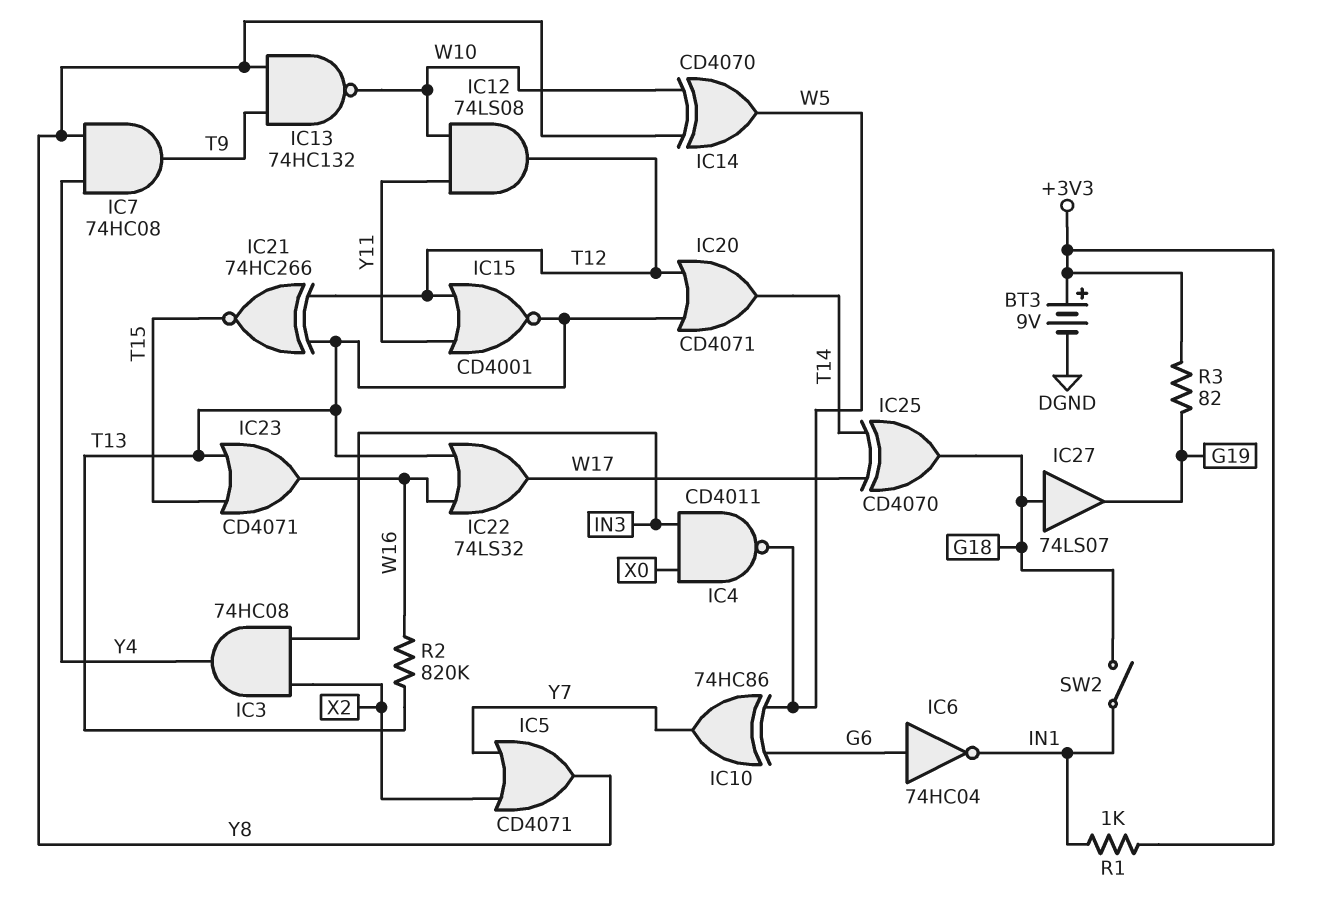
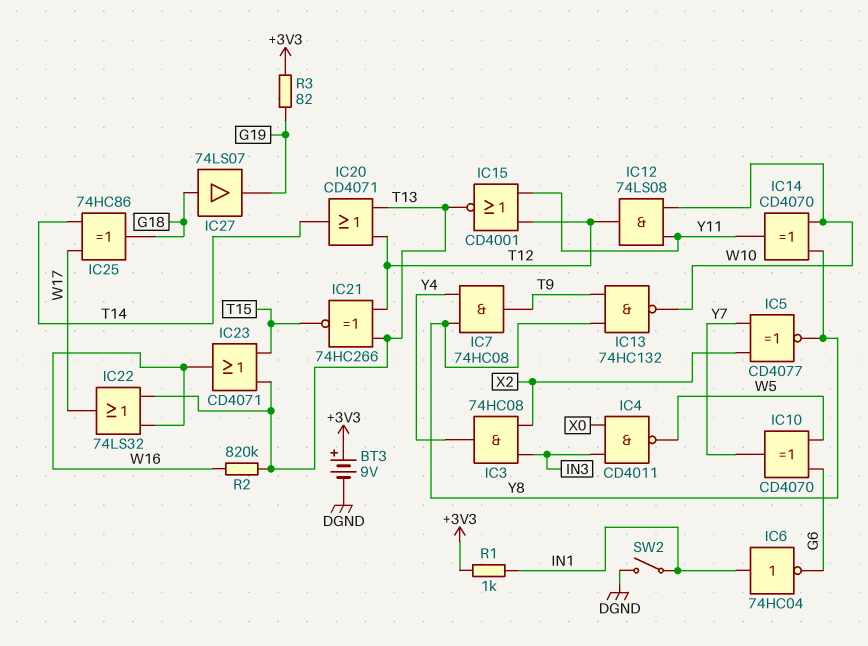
IC5: OR CD4071 (in X2, in Y7, out Y8) -> XNOR CD4077 (in X2, in Y7, out Y8)
IC6: NOT 74HC04 (in G6, out IN1) -> NOT 74HC04 (in IN1, out G6)
IC10: XOR 74HC86 (in G6, in W5, out Y7) -> XOR CD4070 (in G6, in W5, out Y7)
IC14: XOR CD4070 (in W10, in Y8, out W5) -> XOR CD4070 (in W10, in Y8, out Y11)
IC25: XOR CD4070 (in T14, in W17, out G18) -> XOR 74HC86 (in T14, in W17, out G18)
SW2: switch (G18, IN1) -> switch (DGND, IN1)

